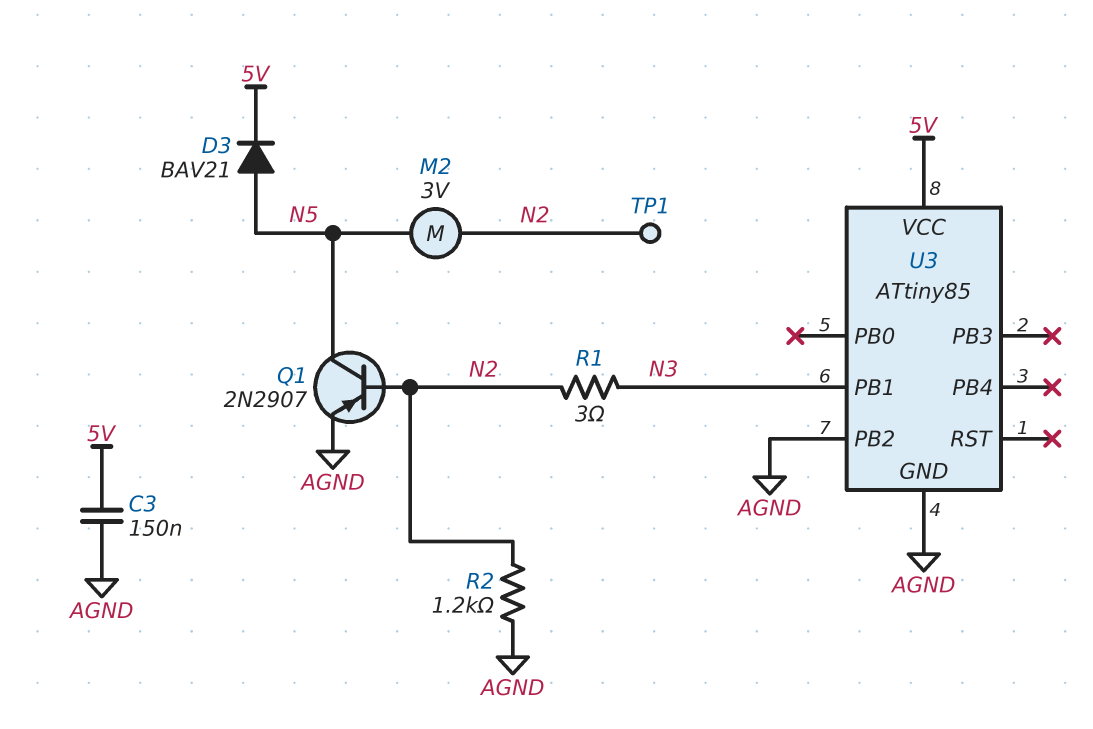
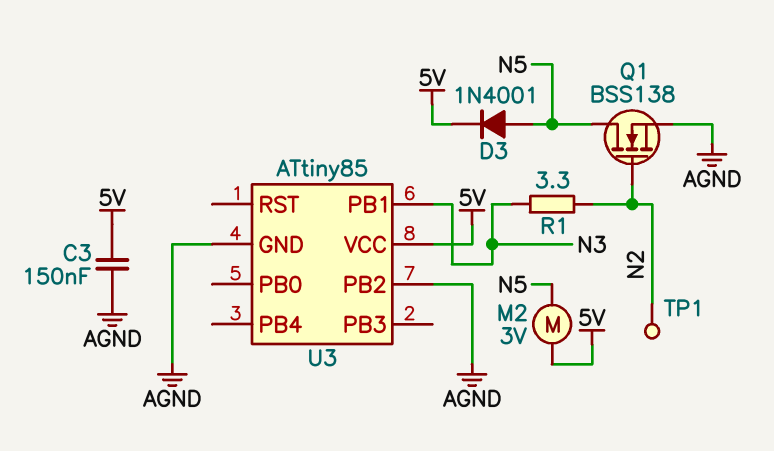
D3: diode BAV21 (A N5, K 5V) -> diode 1N4001 (A N5, K 5V)
M2: motor 3V (N2, N5) -> motor 3V (5V, N5)
Q1: PNP 2N2907 (B N2, C N5, E AGND) -> NMOS BSS138 (G N2, D N5, S AGND)
R1: 3 (N2, N3) -> 3.3 (N2, N3)
R2: 1.2k (AGND, N2) -> none

